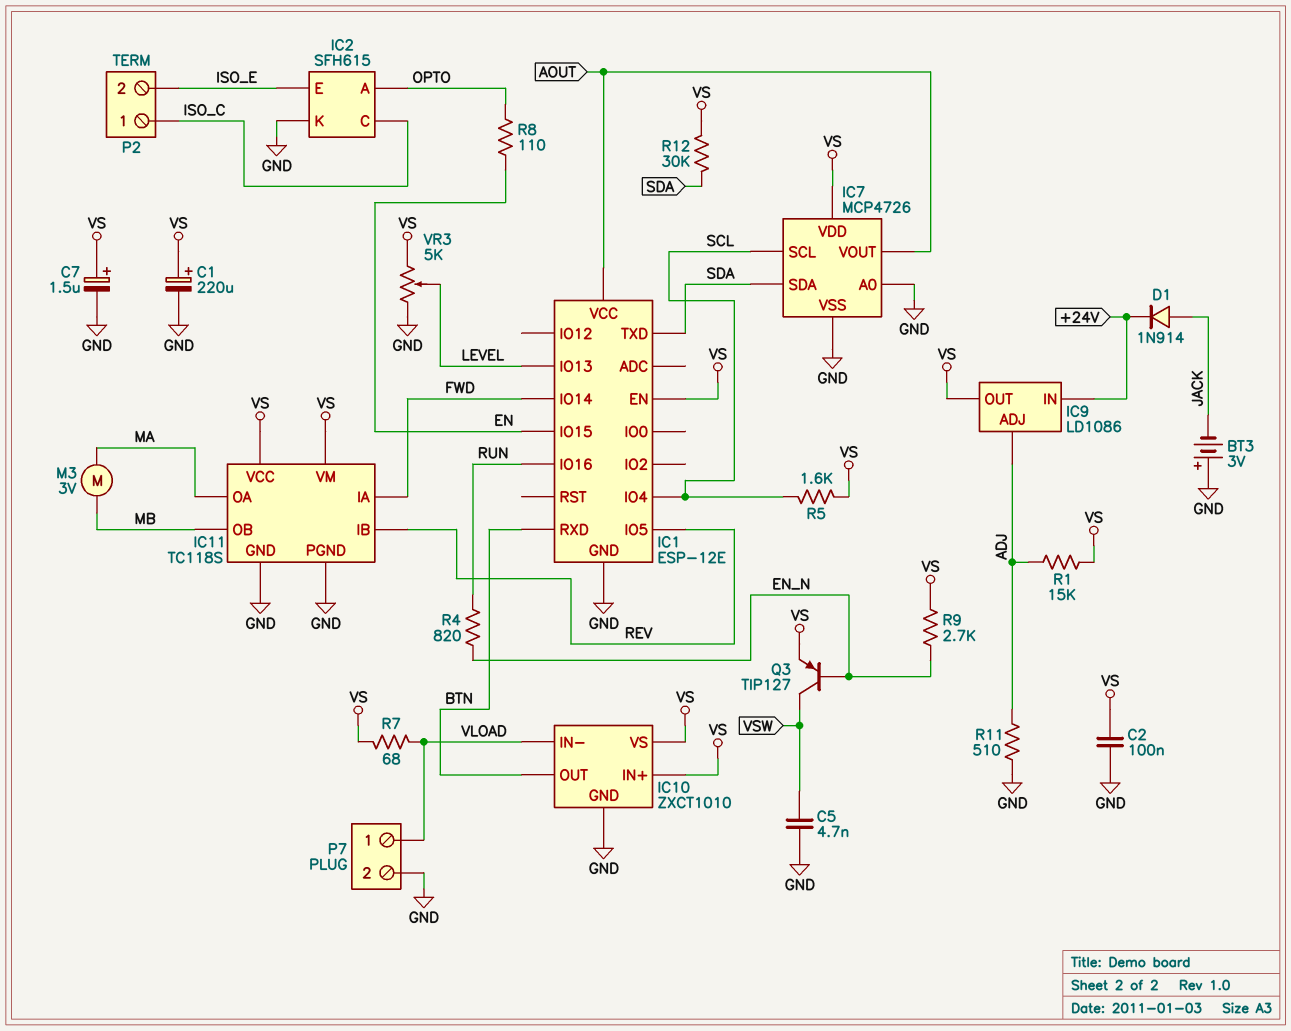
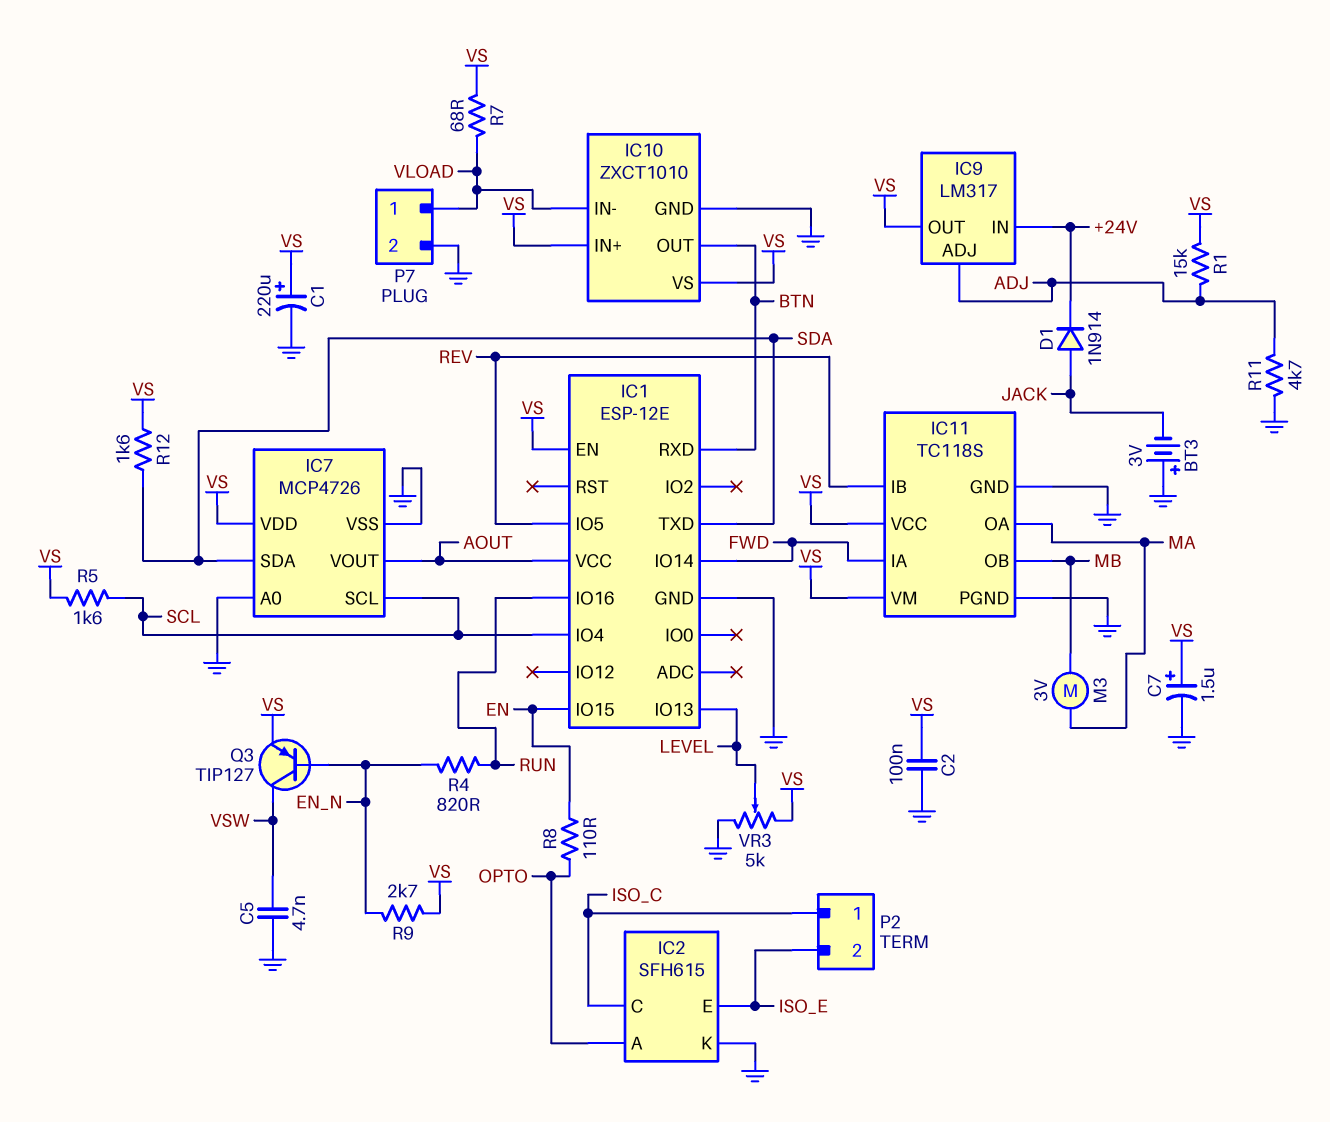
IC9: LD1086 -> LM317
R11: 510 (ADJ, GND) -> 4.7k (ADJ, GND)
R12: 30k (SDA, VS) -> 1.6k (SDA, VS)

